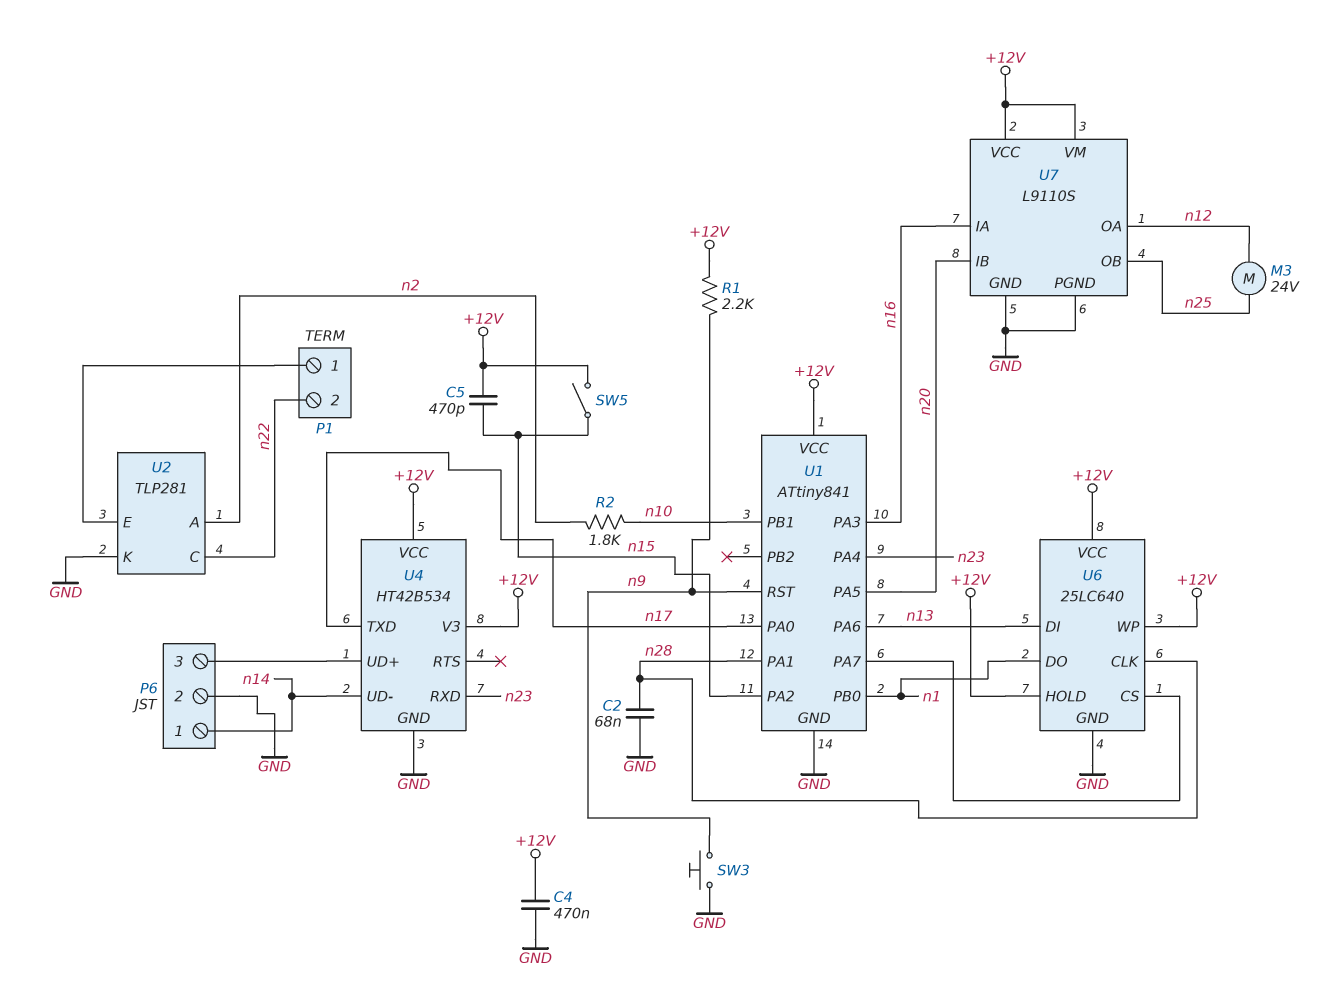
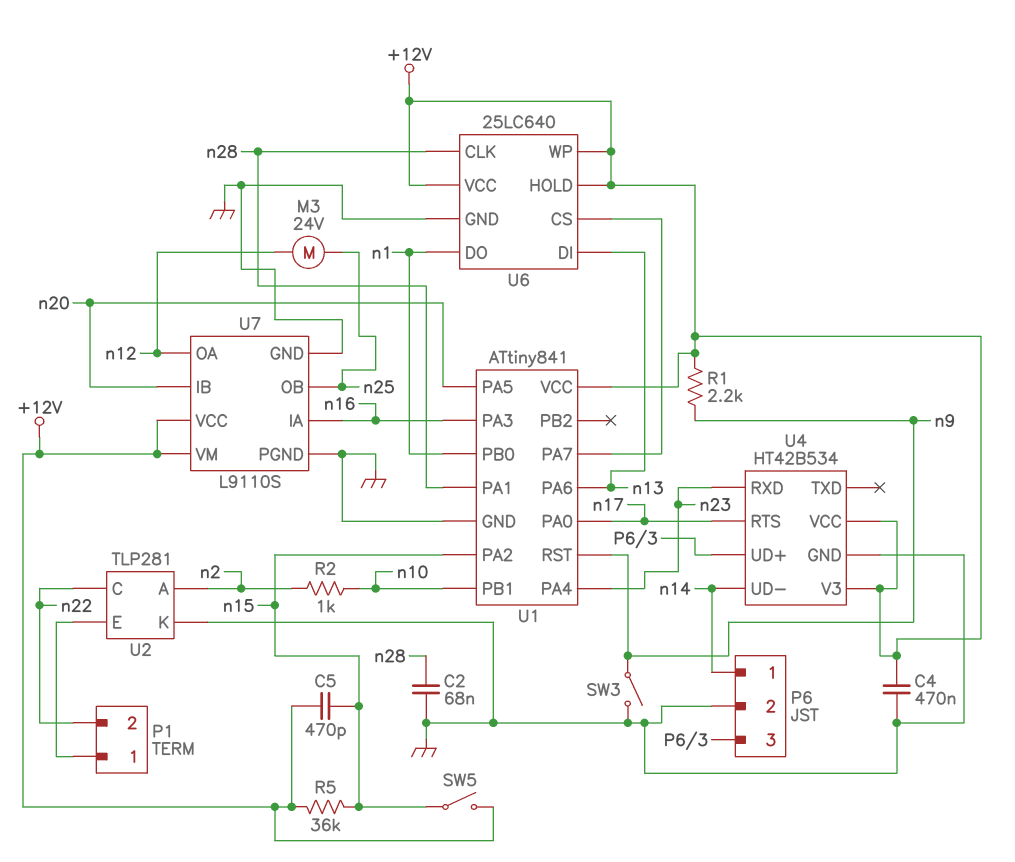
R2: 1.8k (n2, n10) -> 1k (n2, n10)
R5: none -> 36k (+12V, n15)
SW3: button (GND, n9) -> switch (GND, n9)
U4 pin RTS: none -> n17
U4 pin TXD: n17 -> none

